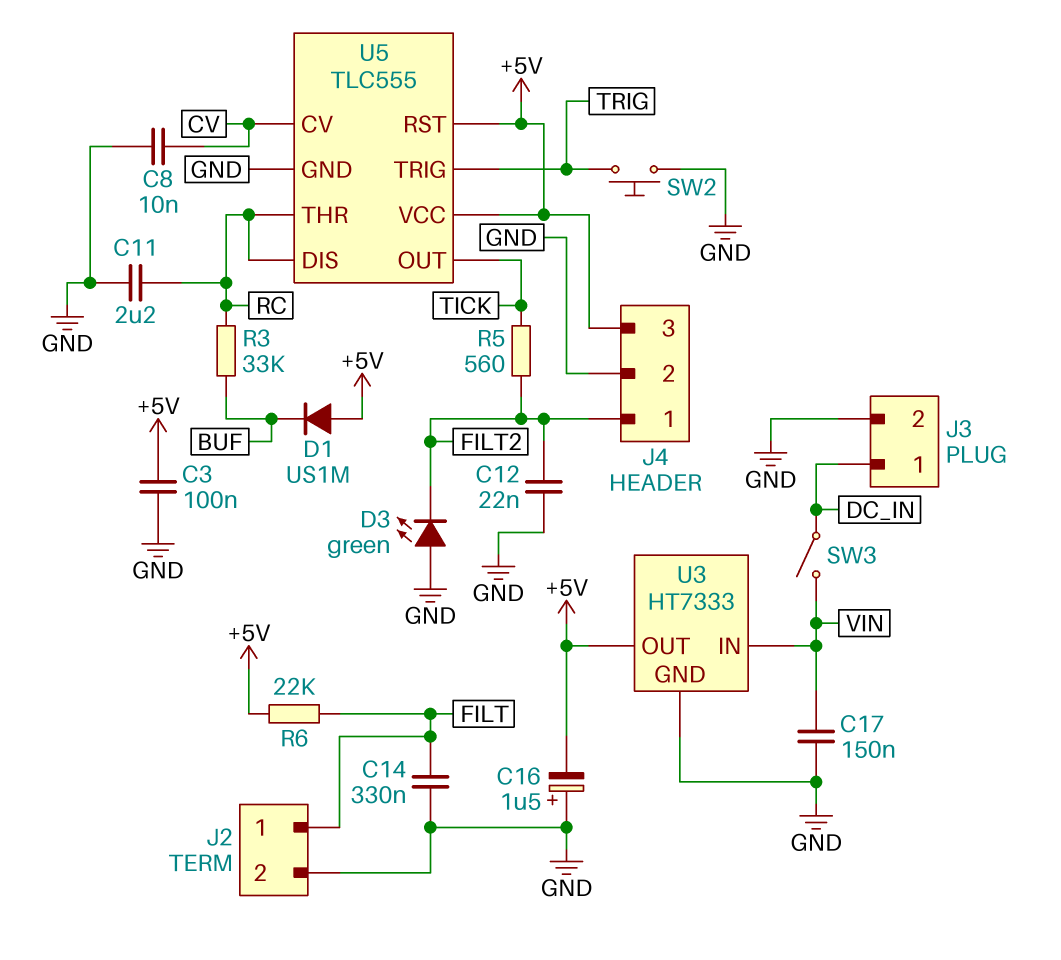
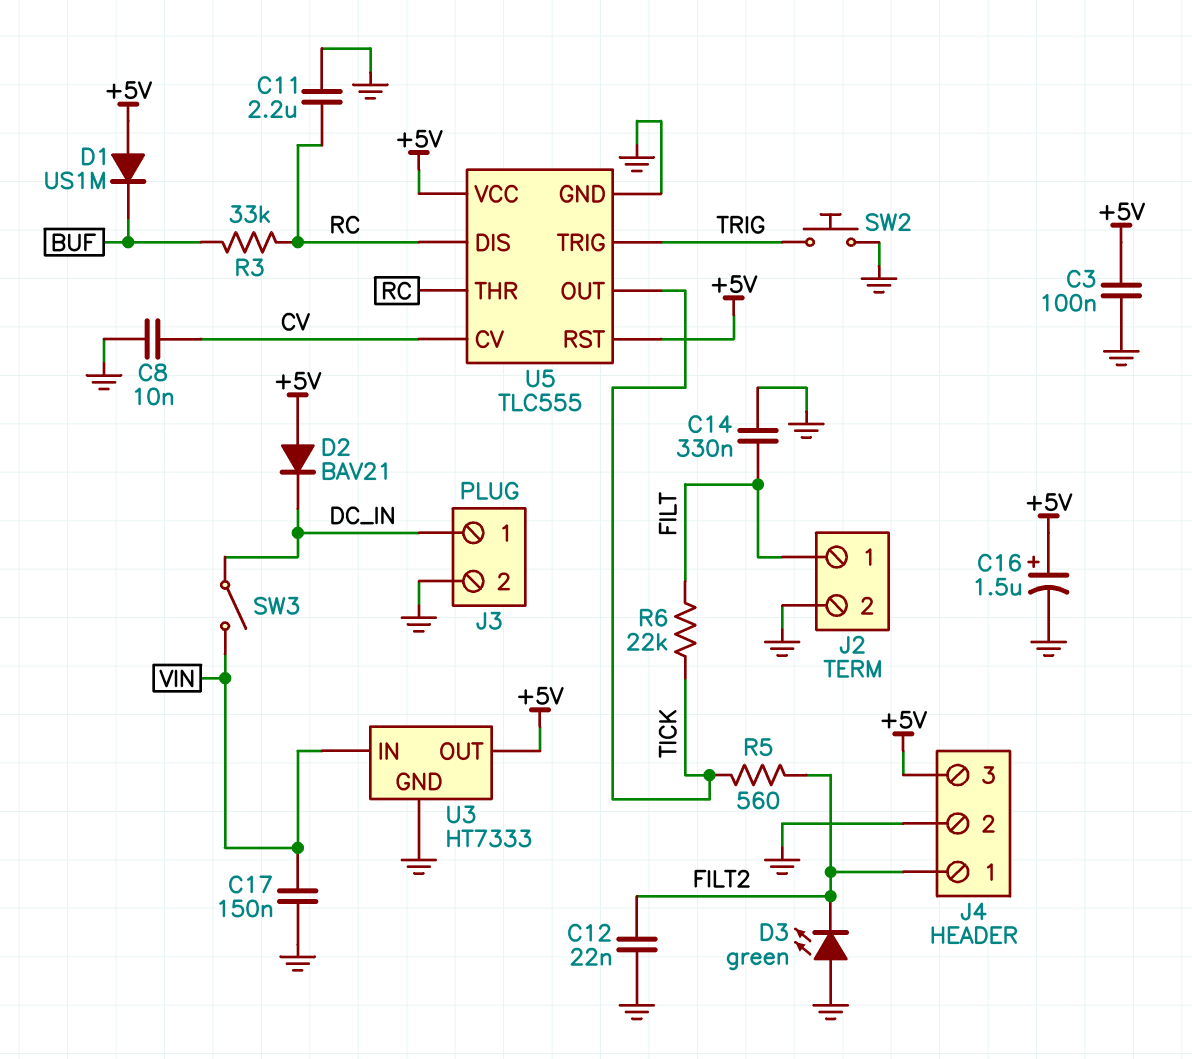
C16: 1.5uF (plus GND, minus +5V) -> 1.5uF (plus +5V, minus GND)
D2: none -> diode BAV21 (A +5V, K DC_IN)
R6: 22k (+5V, FILT) -> 22k (FILT, TICK)

